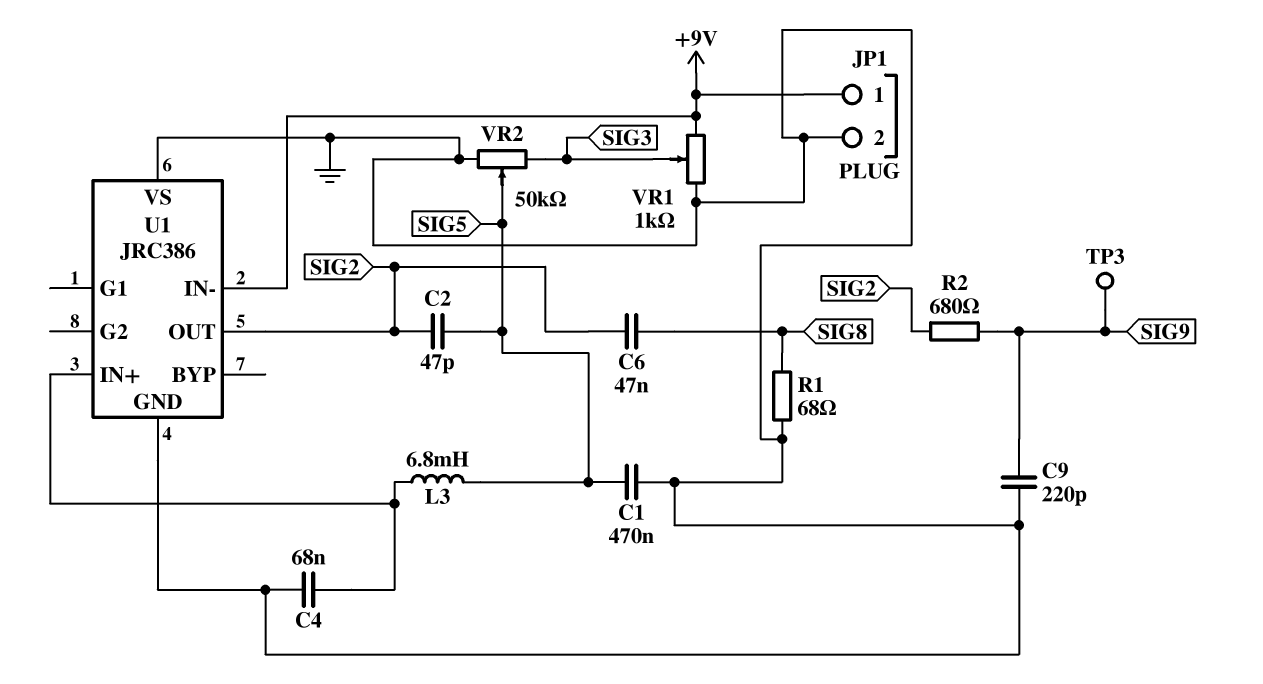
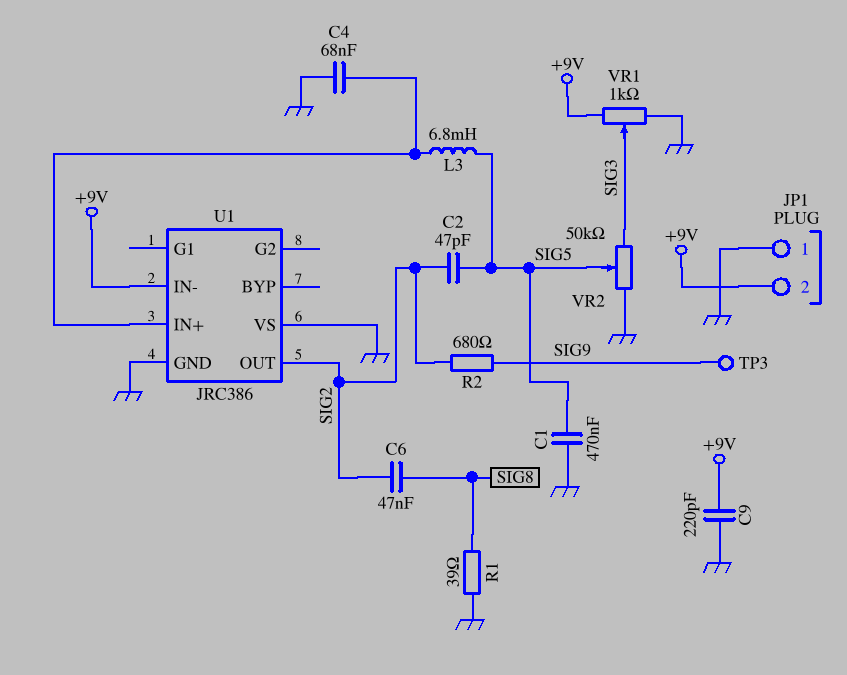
C9: 220pF (GND, SIG9) -> 220pF (+9V, GND)
JP1 pin 1: +9V -> GND
JP1 pin 2: GND -> +9V
R1: 68 (GND, SIG8) -> 39 (GND, SIG8)

